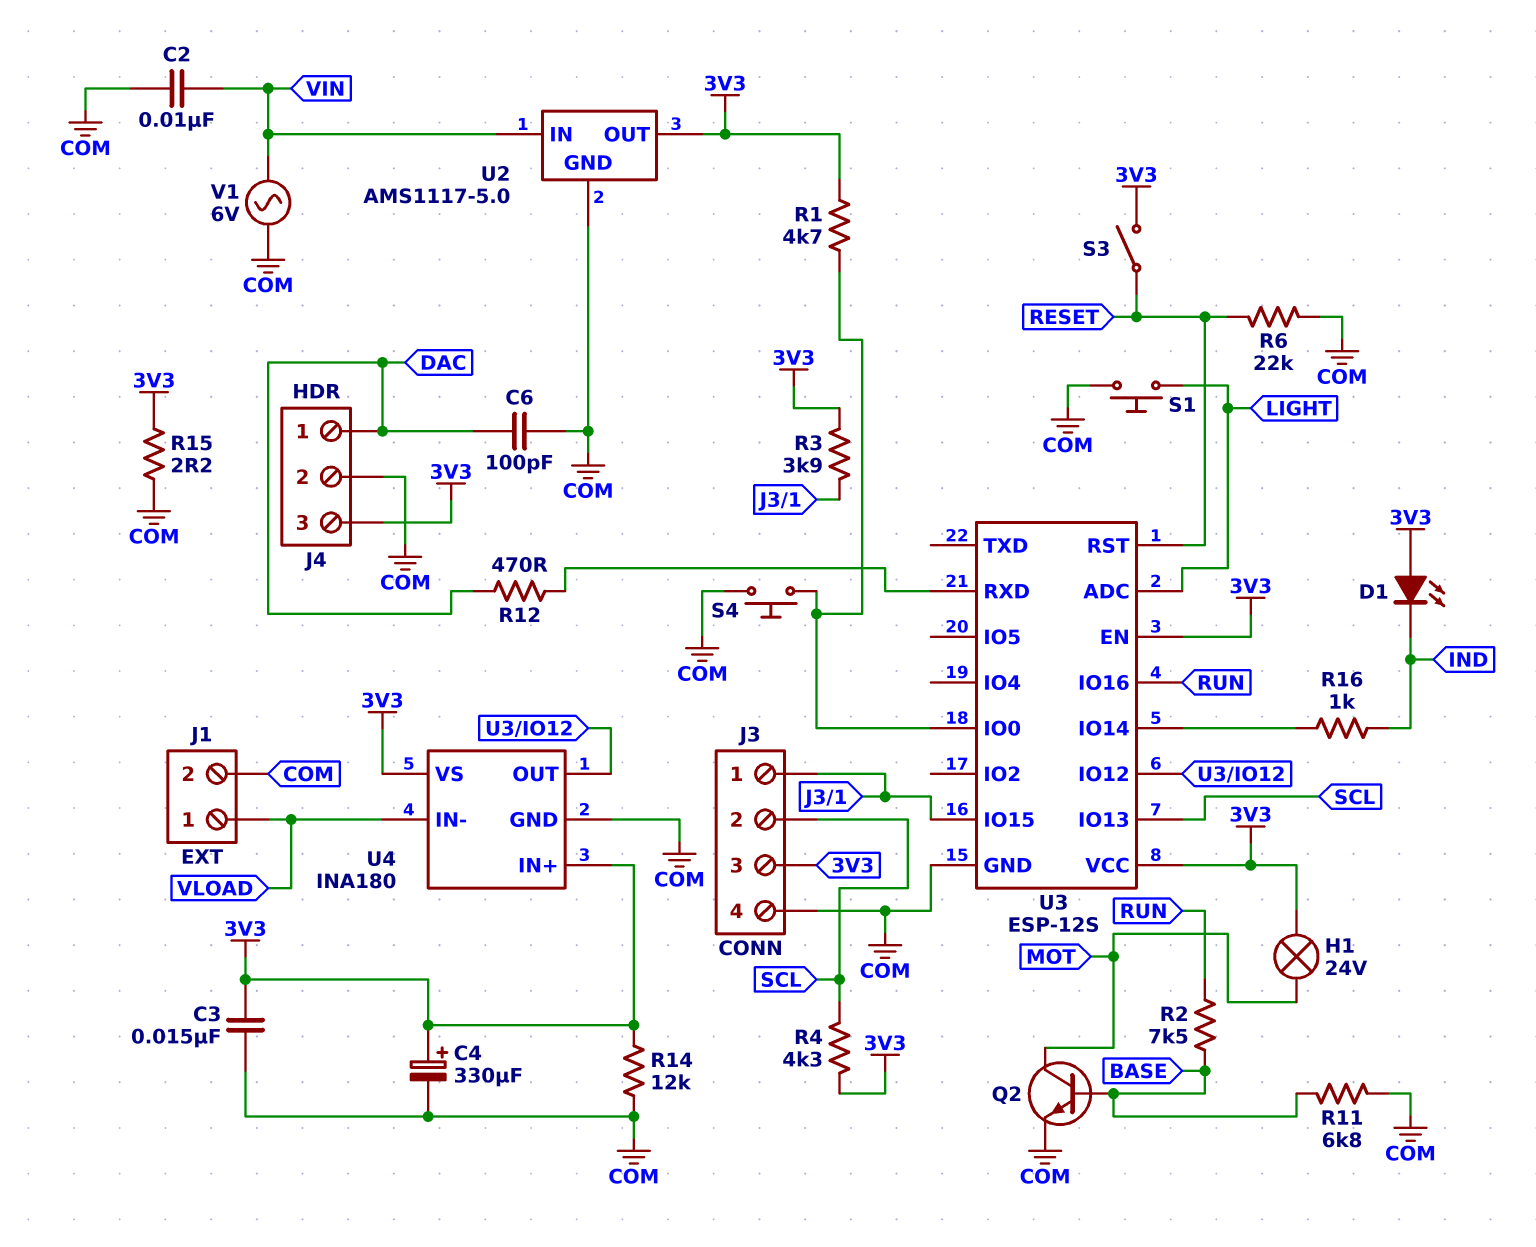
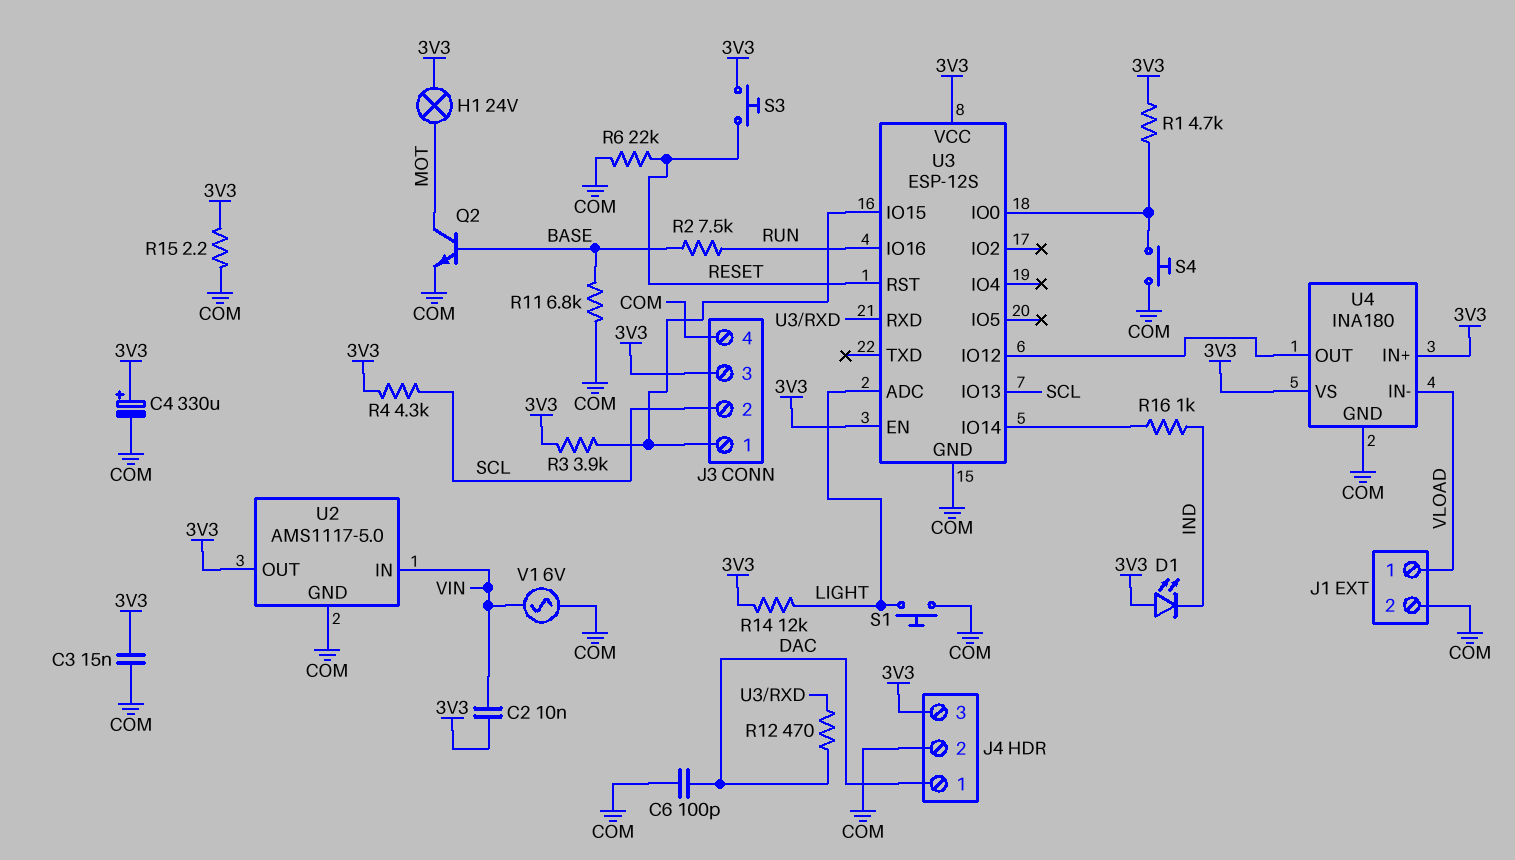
C2: 10nF (COM, VIN) -> 10nF (3V3, VIN)
R14: 12k (3V3, COM) -> 12k (3V3, LIGHT)
S3: switch (3V3, RESET) -> button (3V3, RESET)

